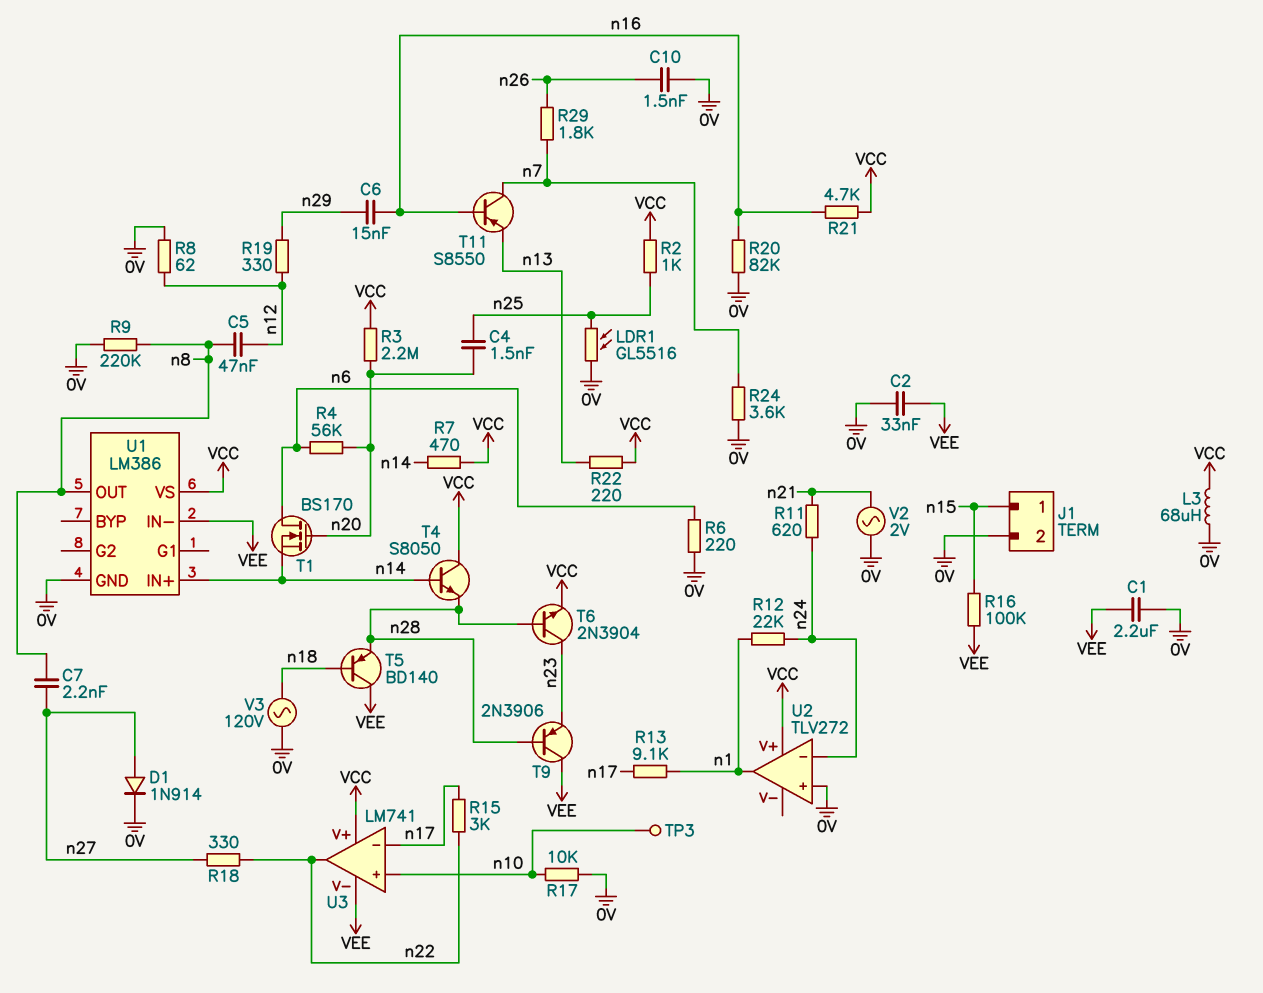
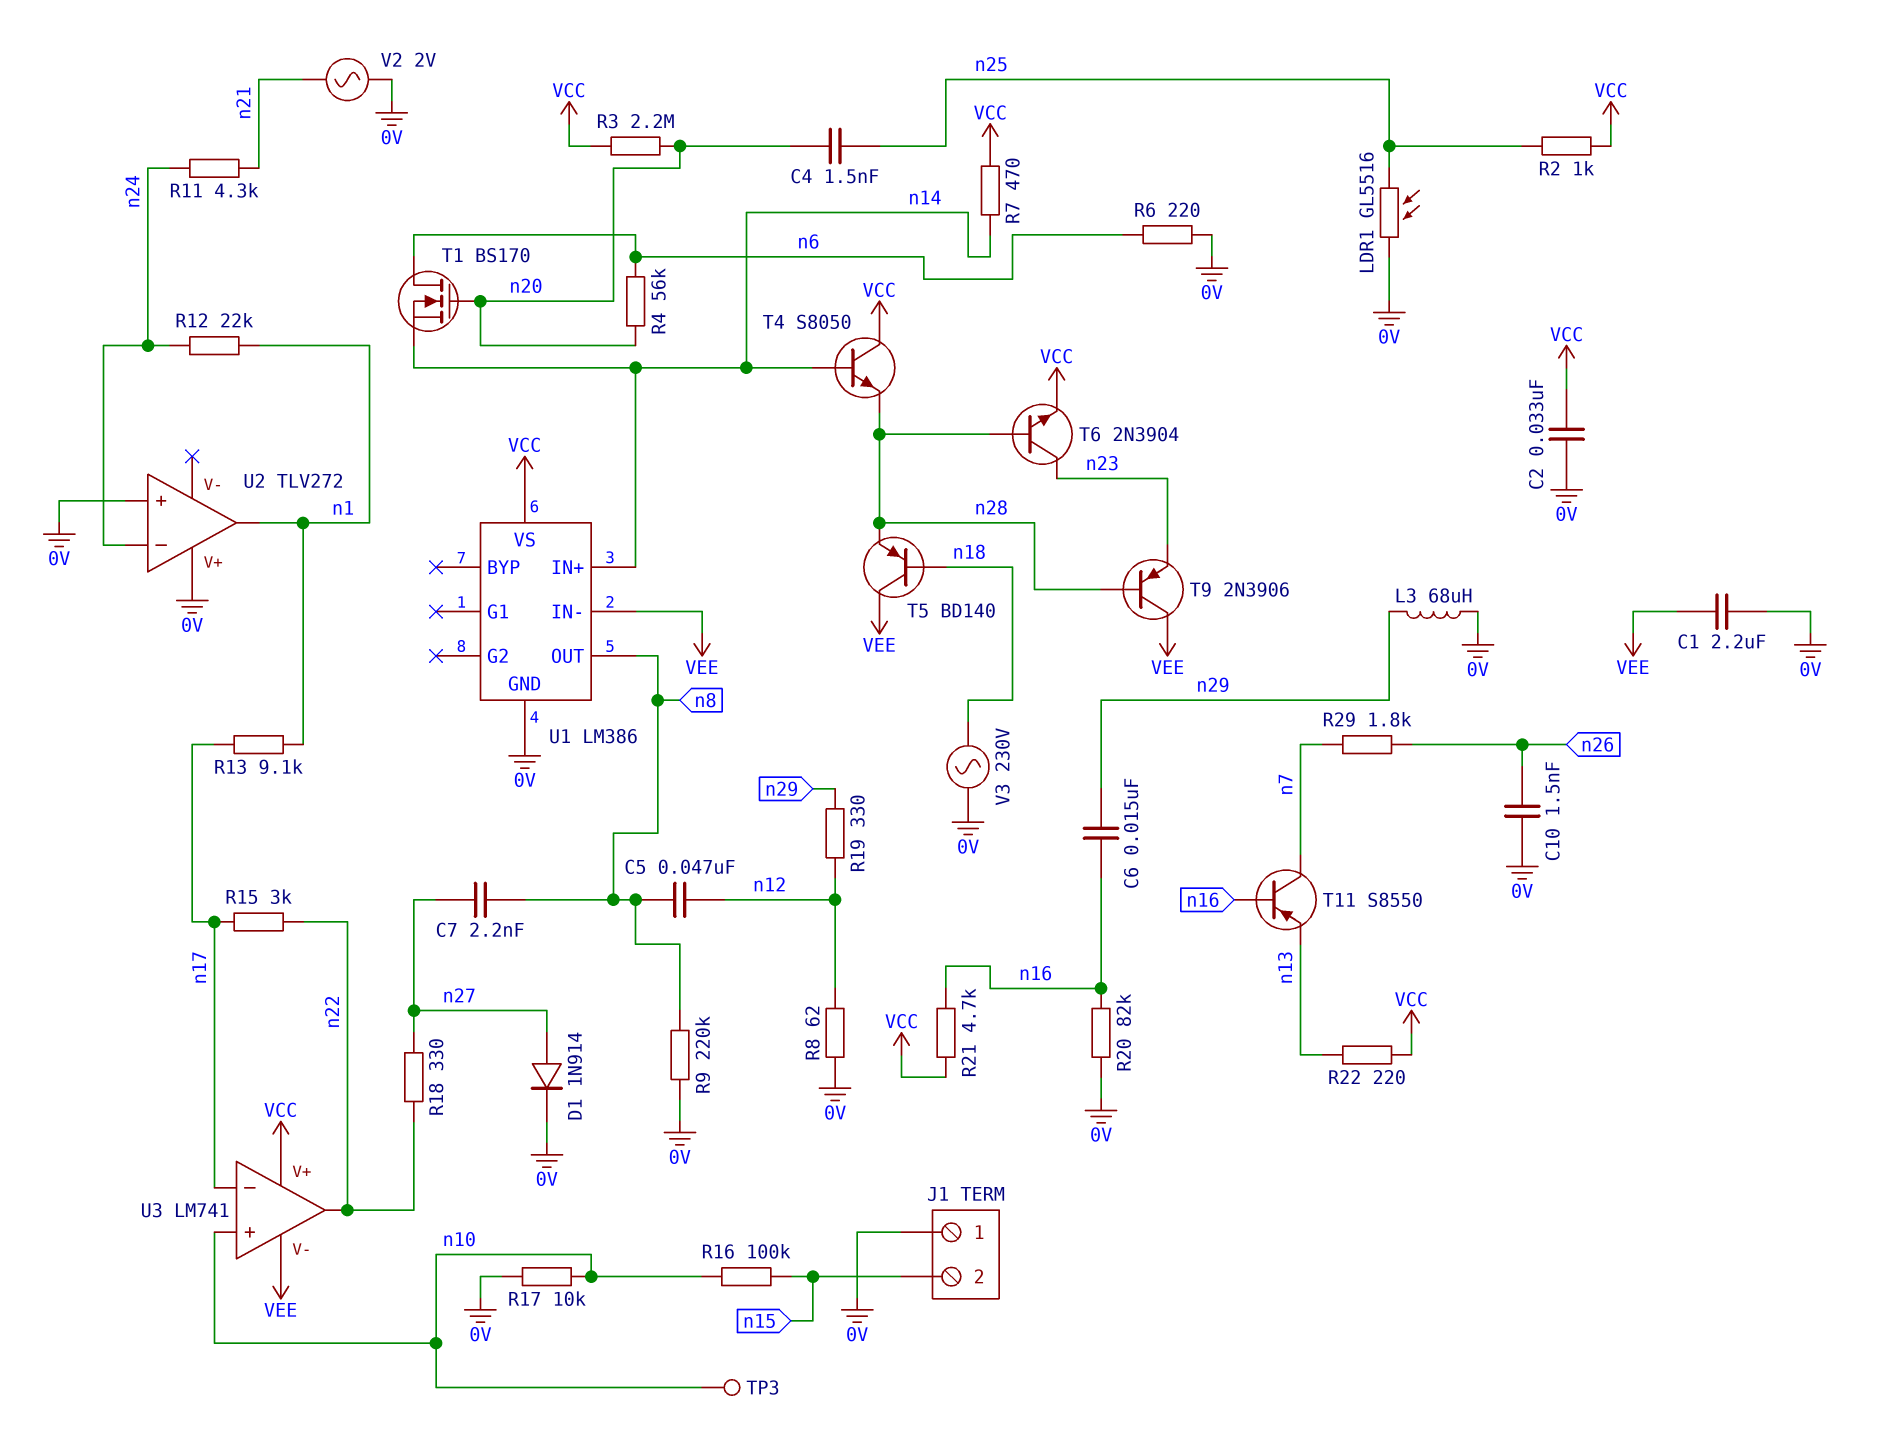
C2: 33nF (0V, VEE) -> 33nF (0V, VCC)
J1 pin 1: n15 -> 0V
J1 pin 2: 0V -> n15
L3: 68uH (0V, VCC) -> 68uH (0V, n29)
R11: 620 (n21, n24) -> 4.3k (n21, n24)
R16: 100k (VEE, n15) -> 100k (n10, n15)
R24: 3.6k (0V, n7) -> none
U2 pin V+: VCC -> 0V
V3: AC 120V (0V, n18) -> AC 230V (0V, n18)

